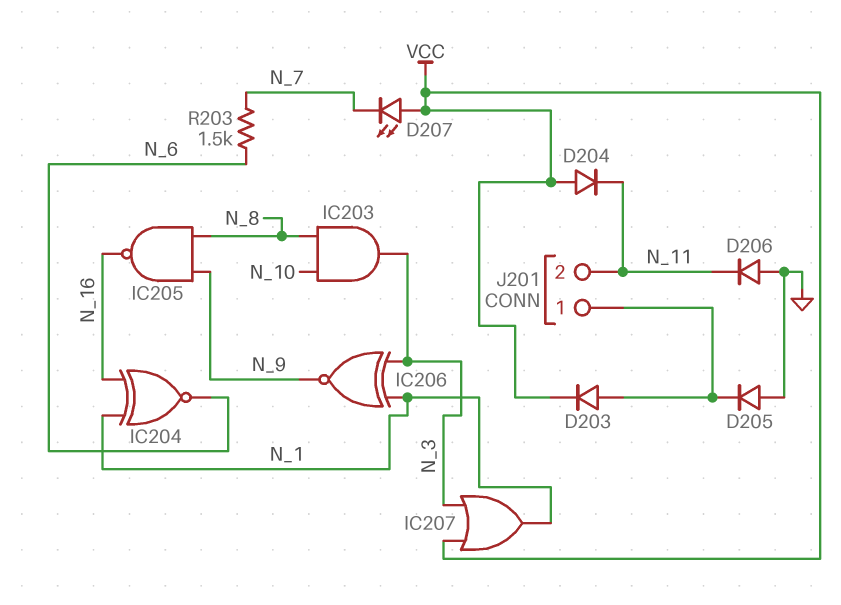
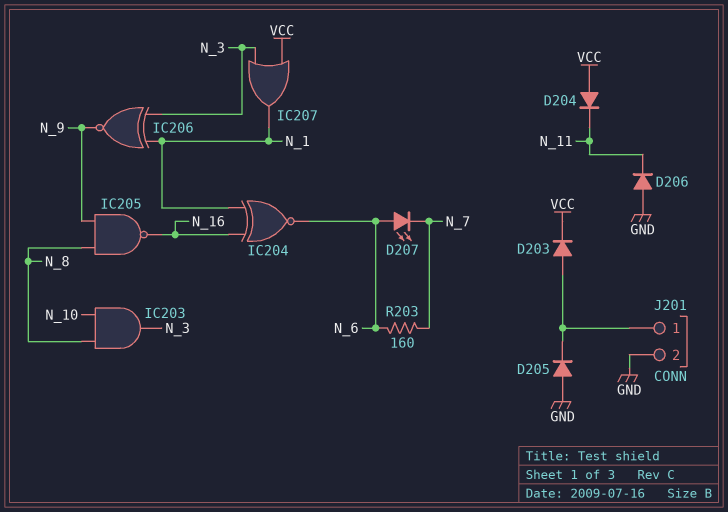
D207: LED (A VCC, K N_7) -> LED (A N_6, K N_7)
J201 pin 2: N_11 -> GND
R203: 1.5k (N_6, N_7) -> 160 (N_6, N_7)

